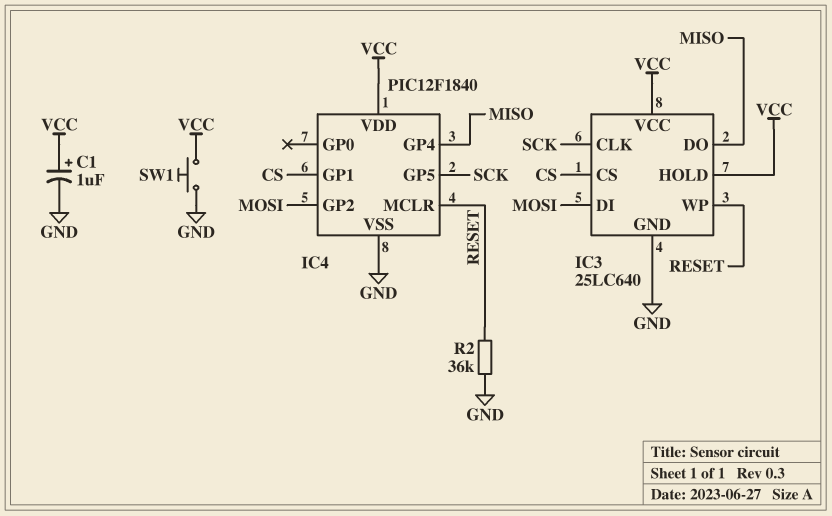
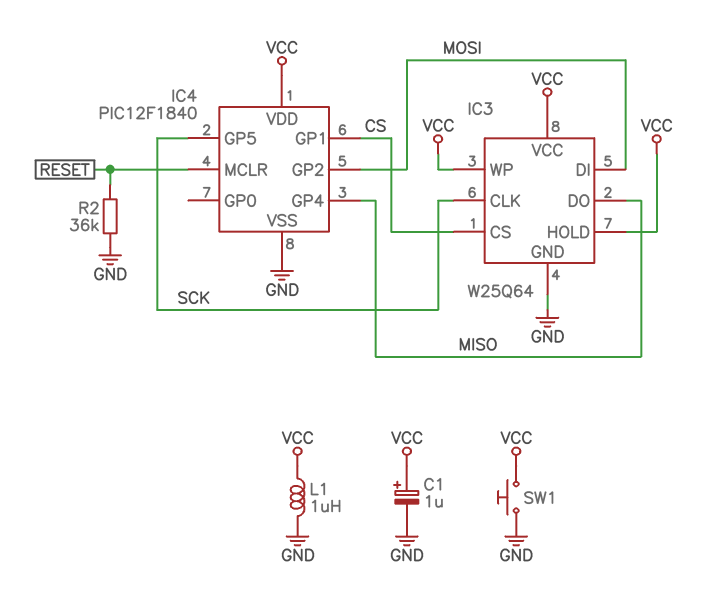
IC3: 25LC640 -> W25Q64
IC3 pin WP: RESET -> VCC
L1: none -> 1uH (GND, VCC)

